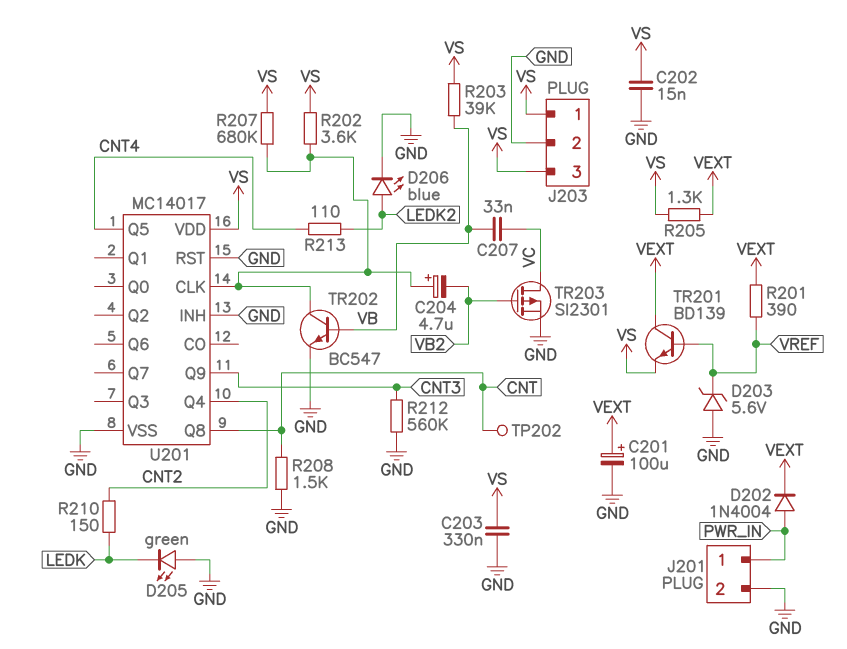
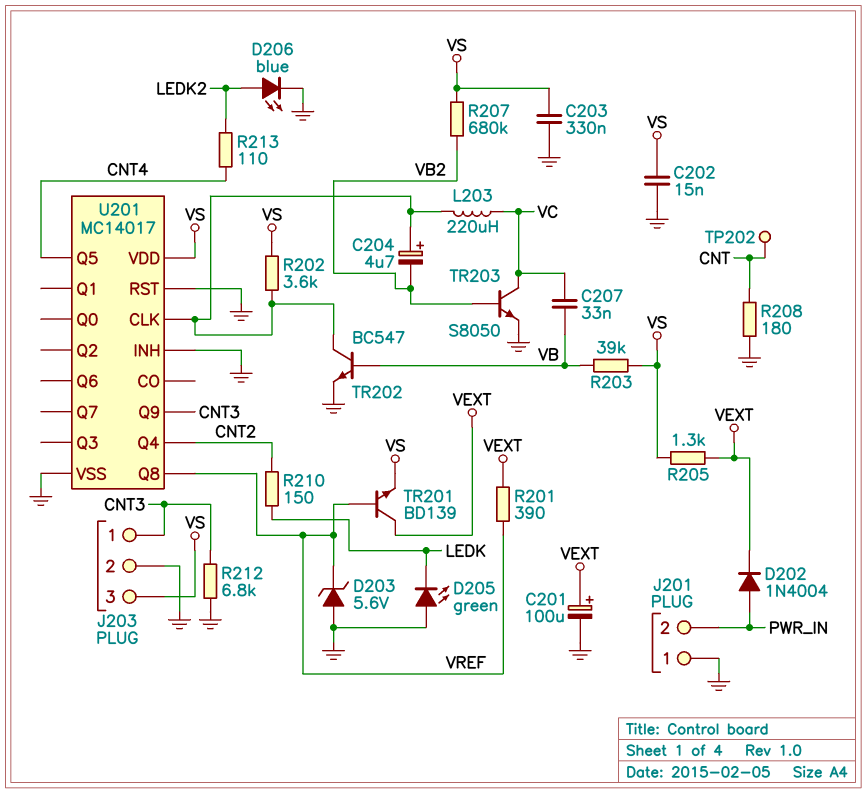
J201 pin 1: PWR_IN -> GND
J201 pin 2: GND -> PWR_IN
J203 pin 1: VS -> CNT3
L203: none -> 220uH (U201/CLK, VC)
R207: 680k (U201/CLK, VS) -> 680k (VB2, VS)
R208: 1.5k (CNT, GND) -> 180 (CNT, GND)
R212: 560k (CNT3, GND) -> 6.8k (CNT3, GND)
TR203: PMOS SI2301 (G VB2, D VC, S GND) -> NPN S8050 (B VB2, C VC, E GND)
U201 pin Q8: CNT -> VREF

